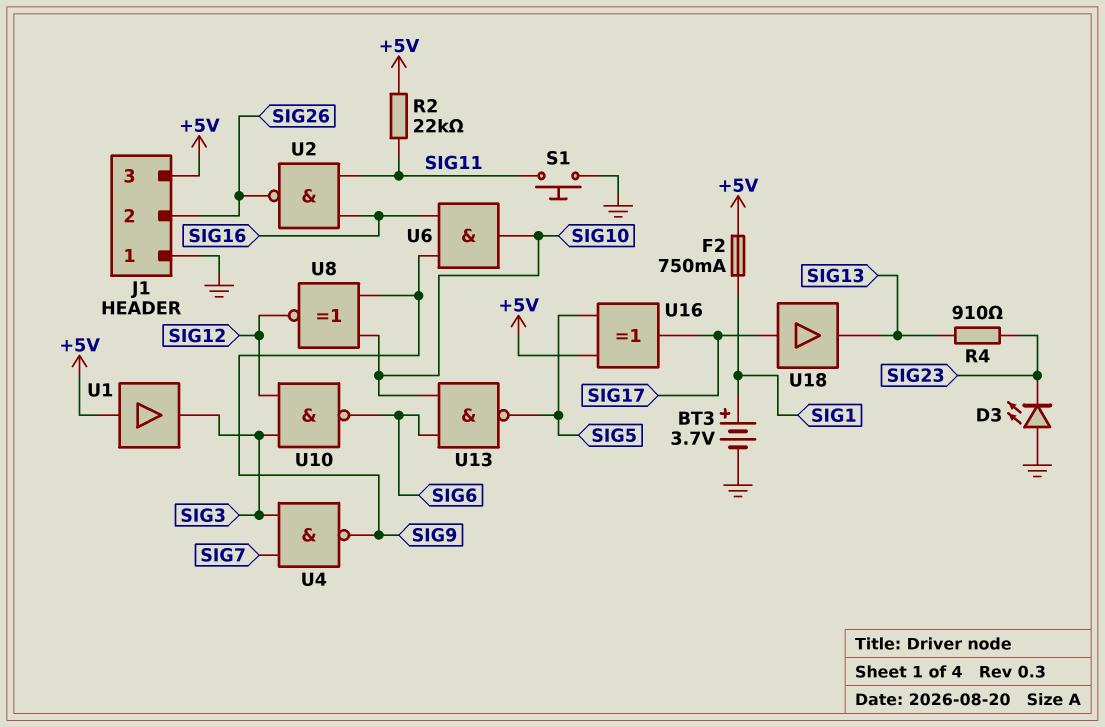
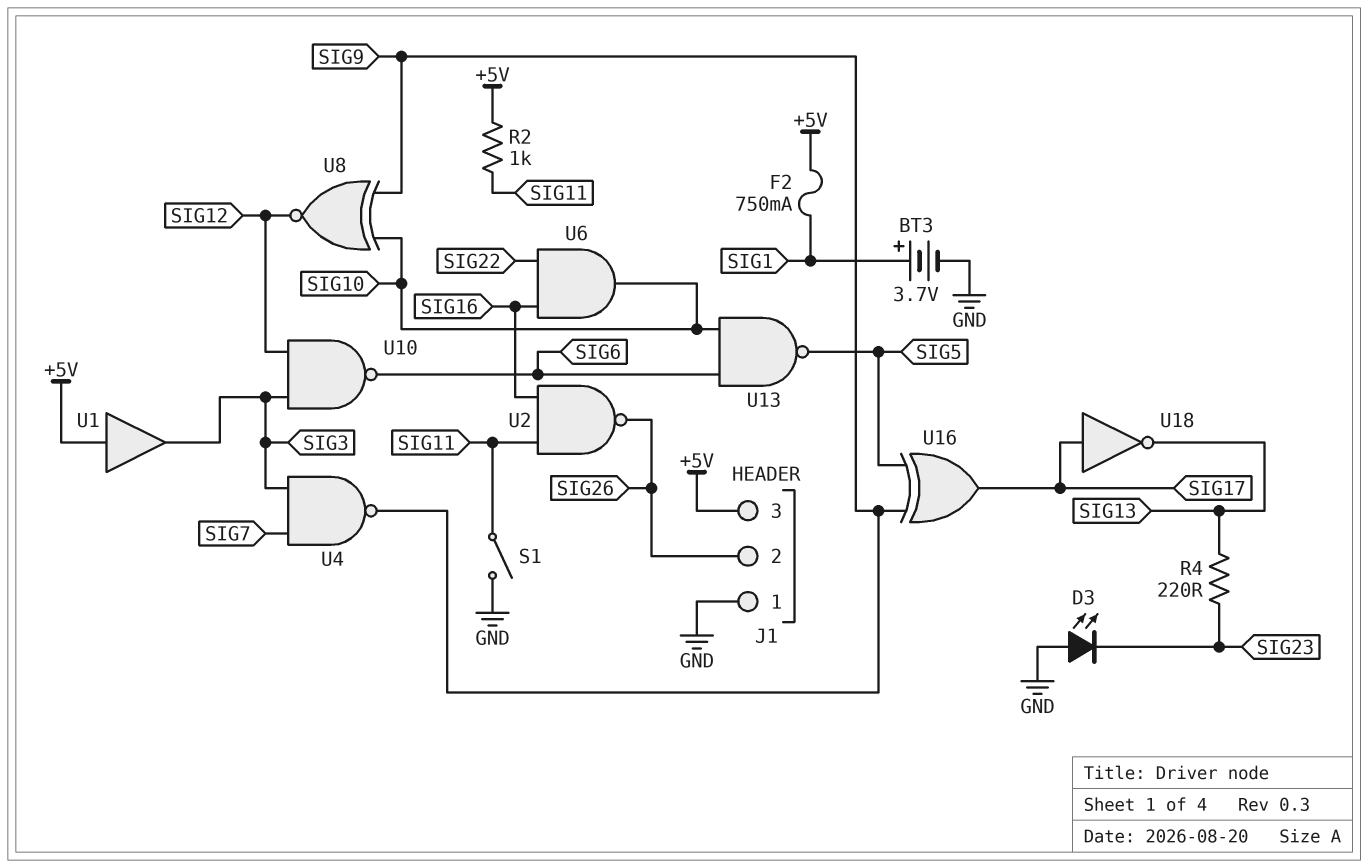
R2: 22k (+5V, SIG11) -> 1k (+5V, SIG11)
R4: 910 (SIG13, SIG23) -> 220 (SIG13, SIG23)
S1: button (GND, SIG11) -> switch (GND, SIG11)
U6: AND (in SIG9, in SIG16, out SIG10) -> AND (in SIG16, in SIG22, out SIG10)
U16: XOR (in +5V, in SIG5, out SIG17) -> XOR (in SIG5, in SIG9, out SIG17)
U18: buffer (in SIG17, out SIG13) -> NOT (in SIG17, out SIG13)

